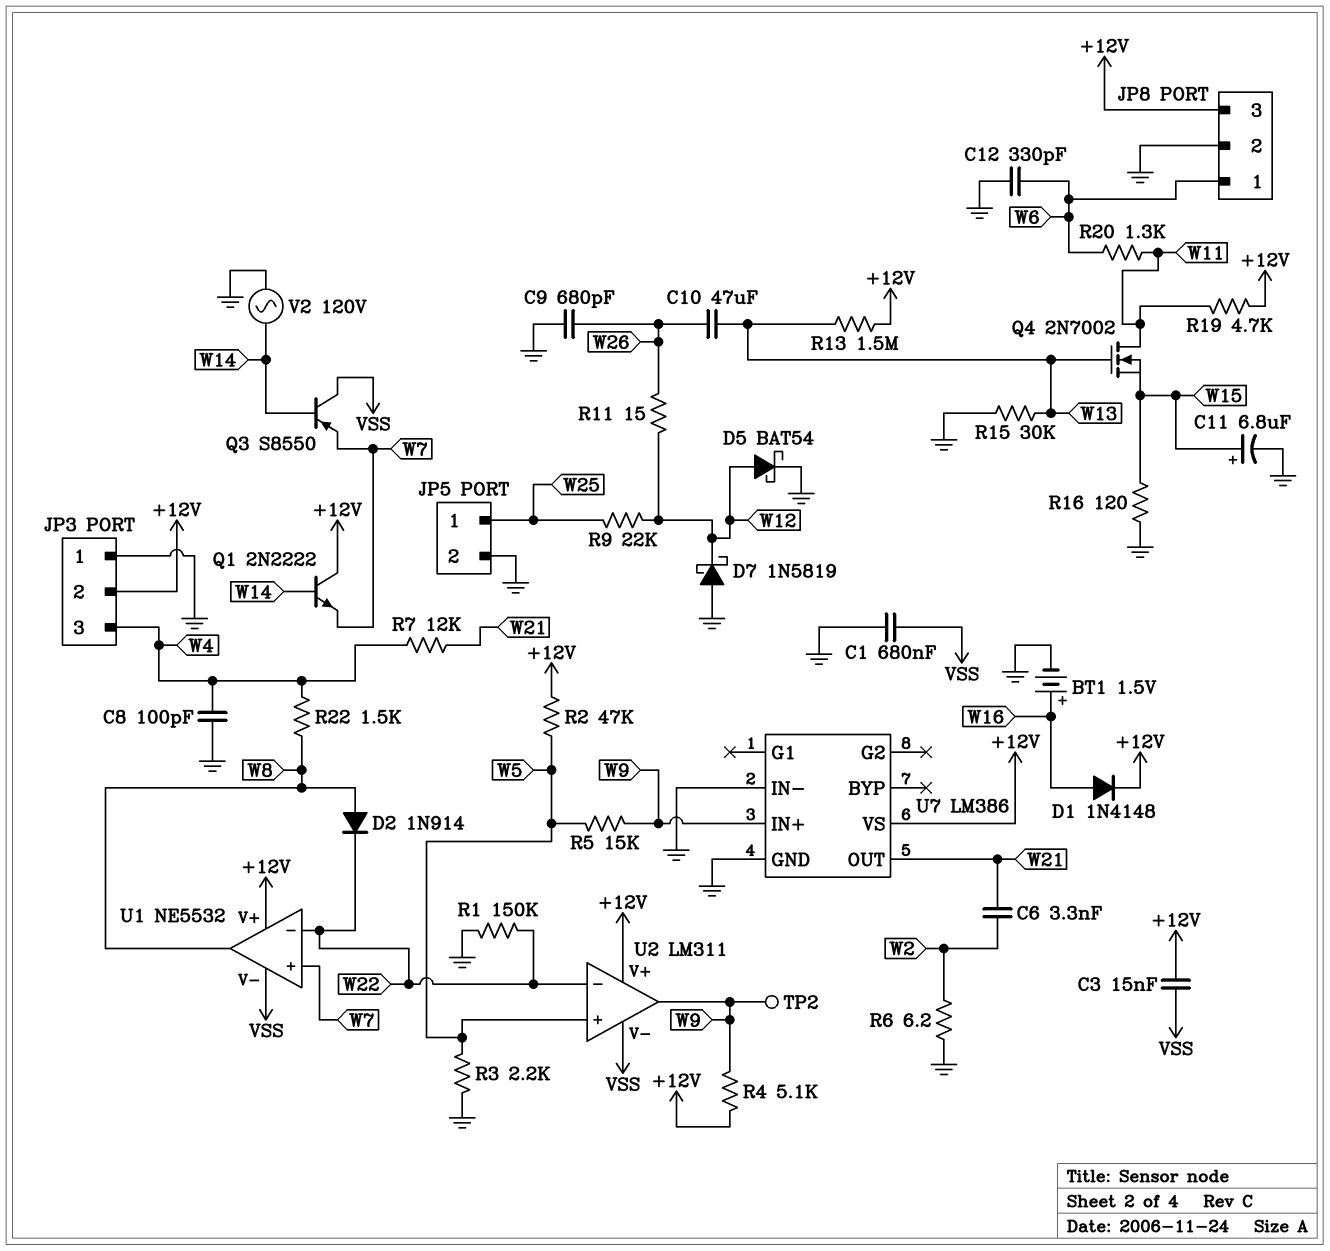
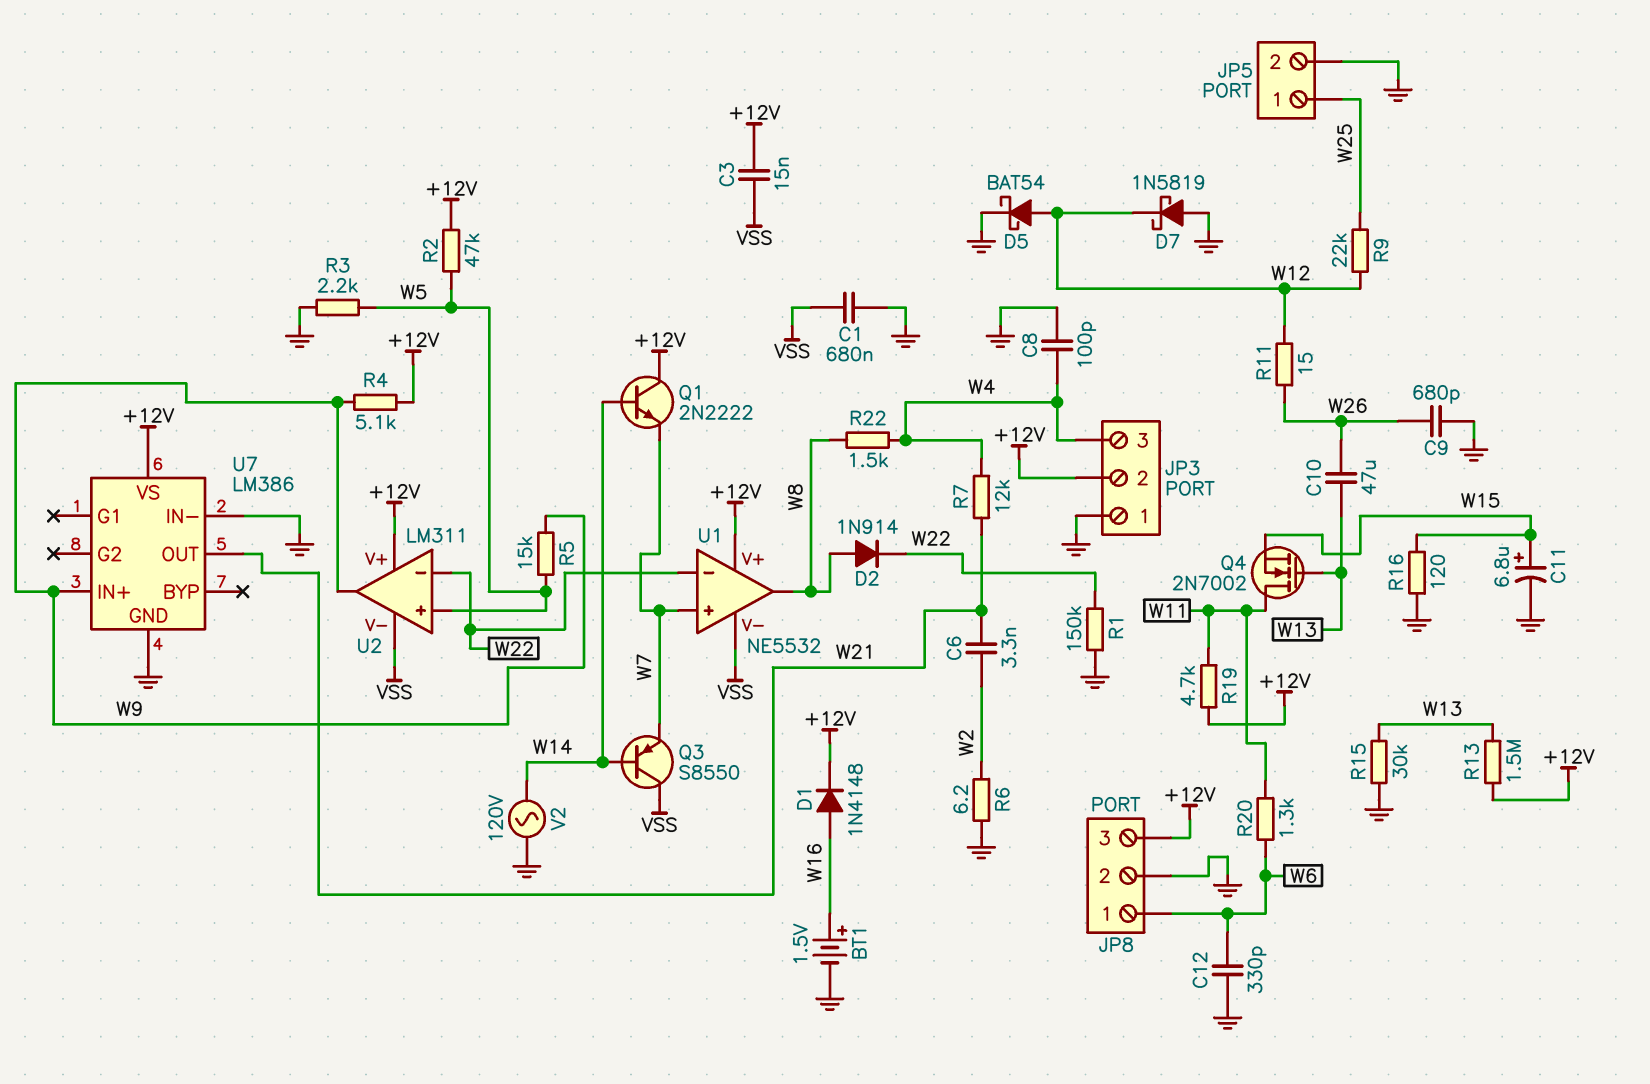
TP2: test point (W9) -> none

